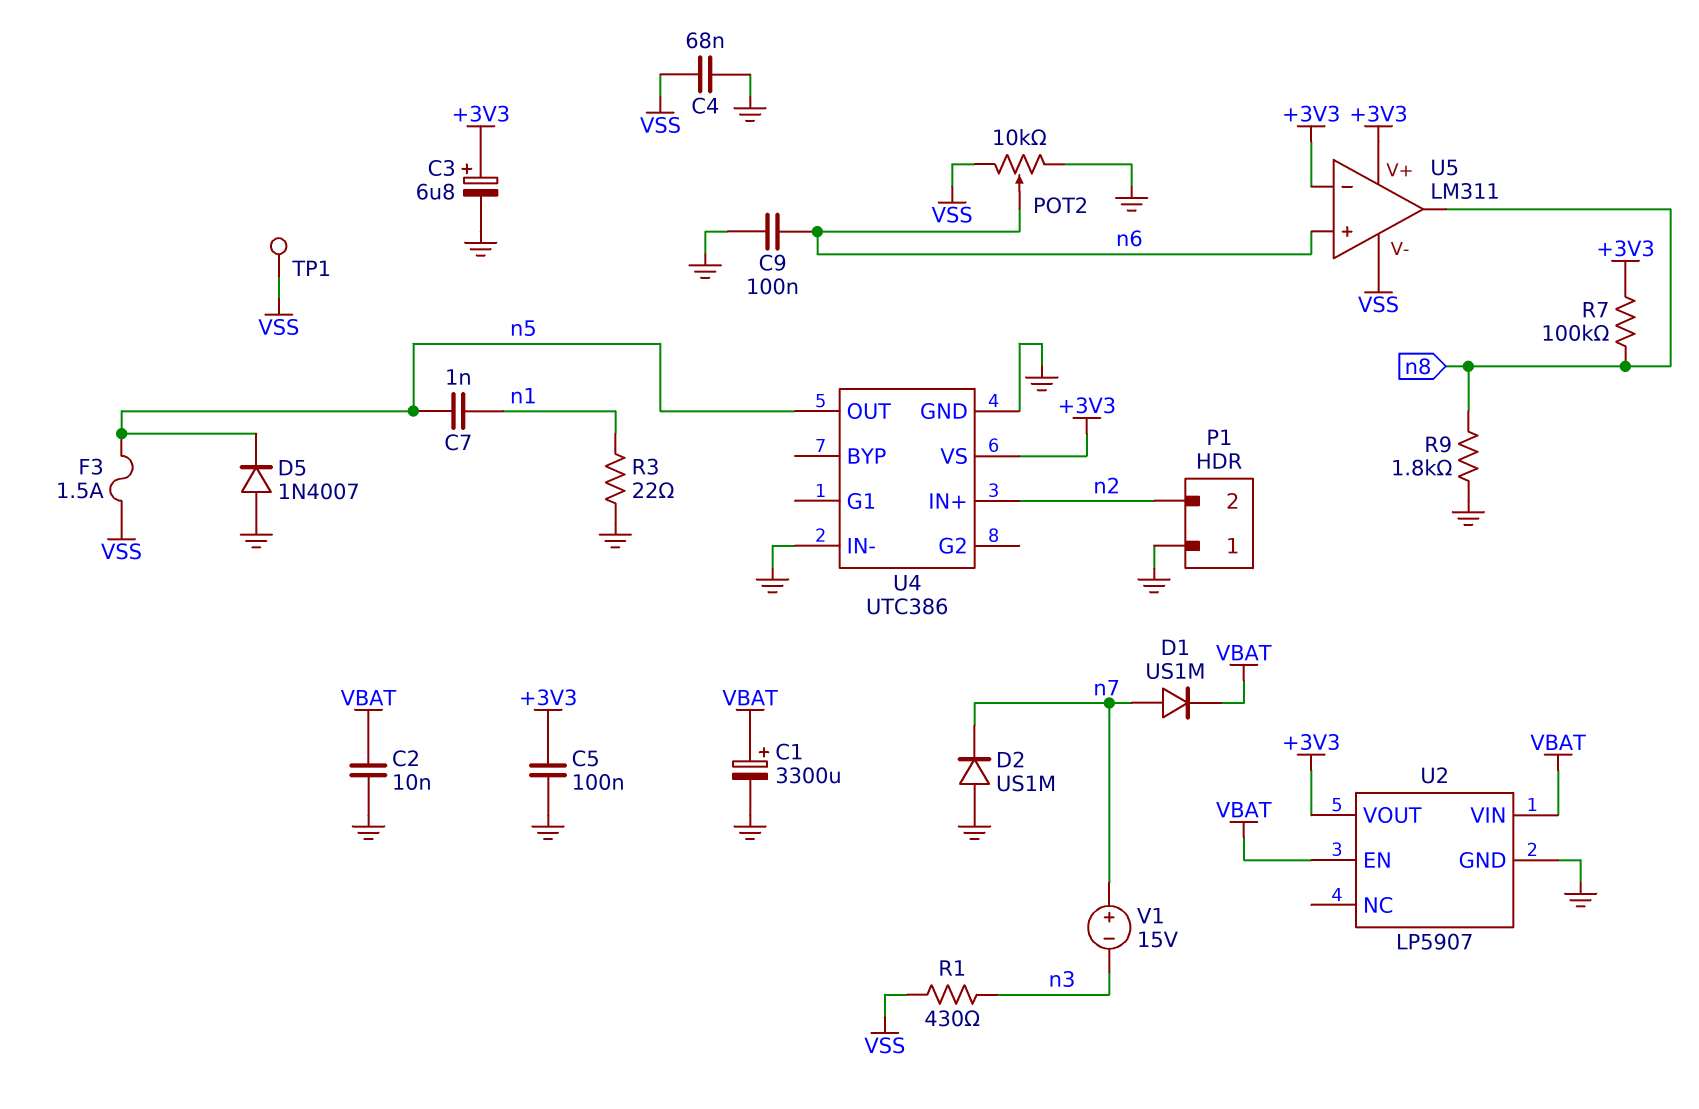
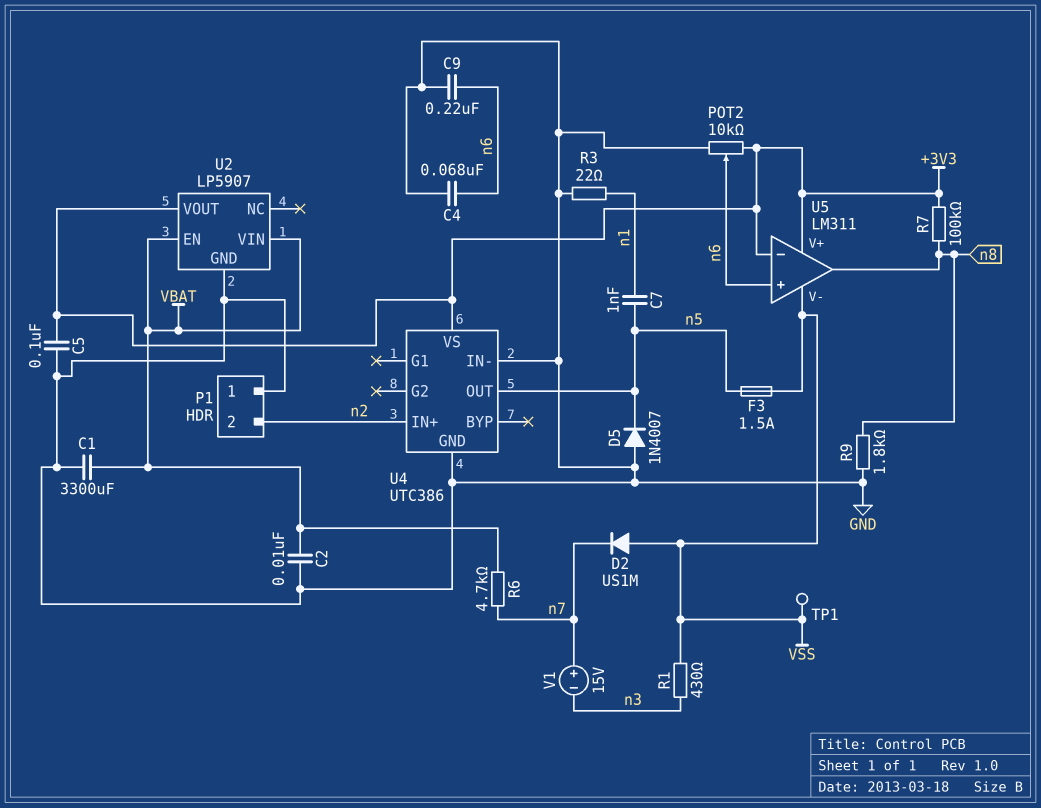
C1: 3300uF (plus VBAT, minus GND) -> 3300uF (GND, VBAT)
C3: 6.8uF (plus +3V3, minus GND) -> none
C4: 68nF (GND, VSS) -> 68nF (GND, n6)
C9: 100nF (GND, n6) -> 220nF (GND, n6)
D1: diode US1M (A n7, K VBAT) -> none
D2: diode US1M (A GND, K n7) -> diode US1M (A VSS, K n7)
POT2: 10k (GND, VSS, wiper n6) -> 10k (+3V3, GND, wiper n6)
R6: none -> 4.7k (VBAT, n7)

